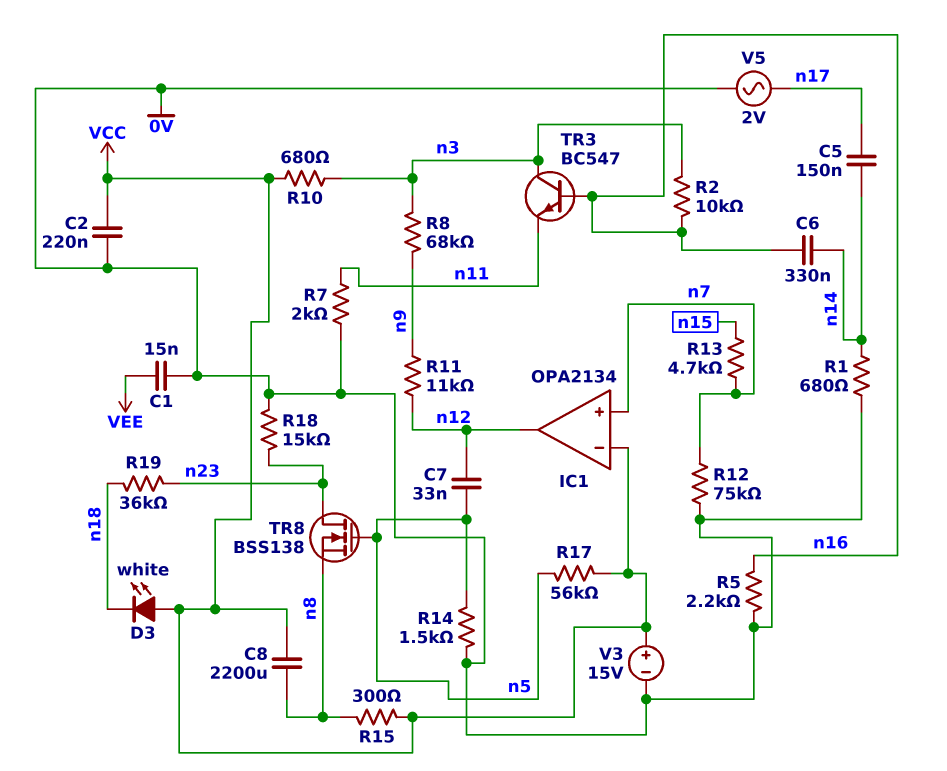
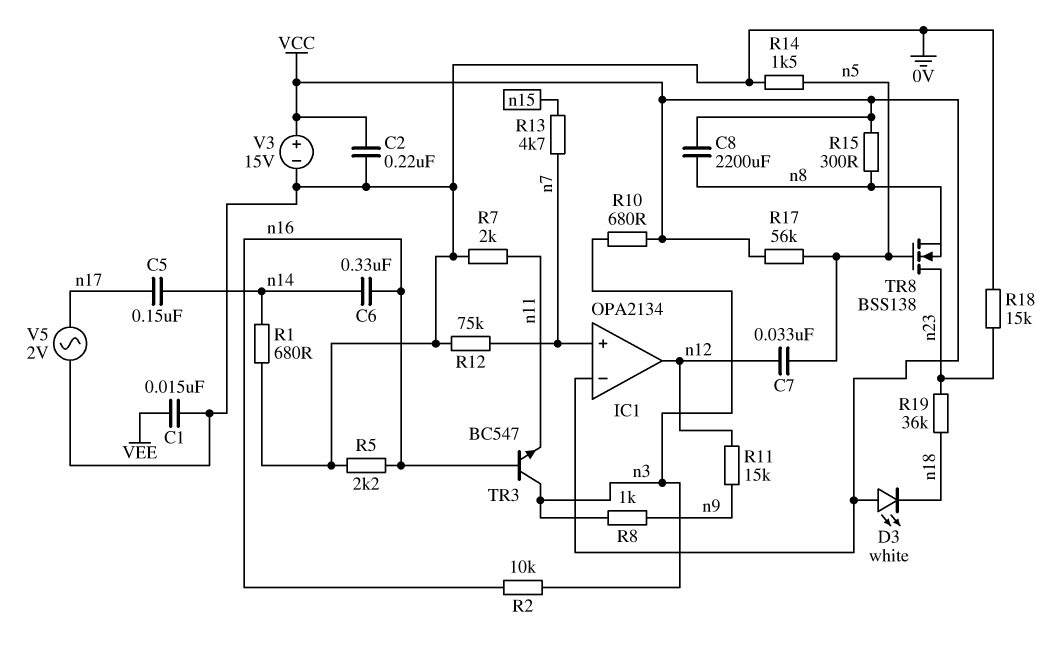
R8: 68k (n3, n9) -> 1k (n3, n9)
R11: 11k (n9, n12) -> 15k (n9, n12)

